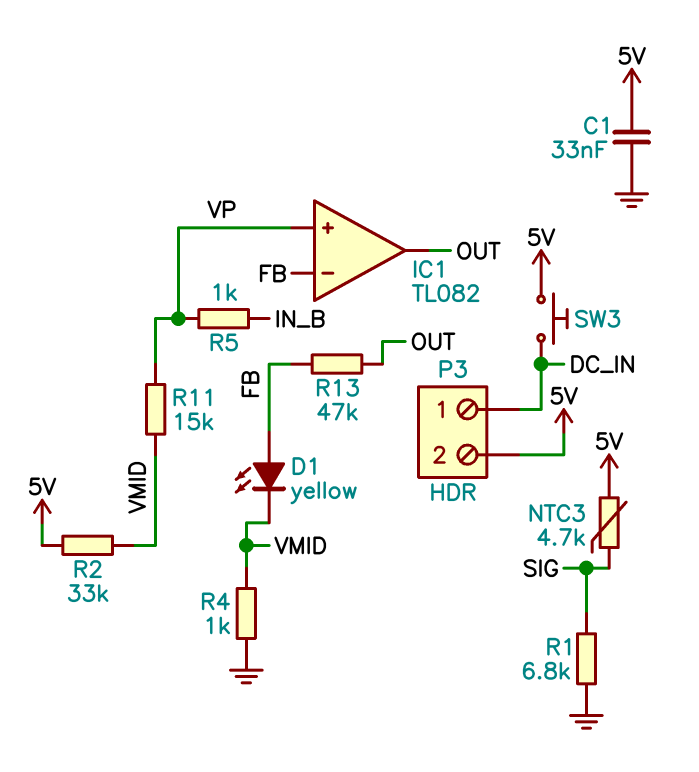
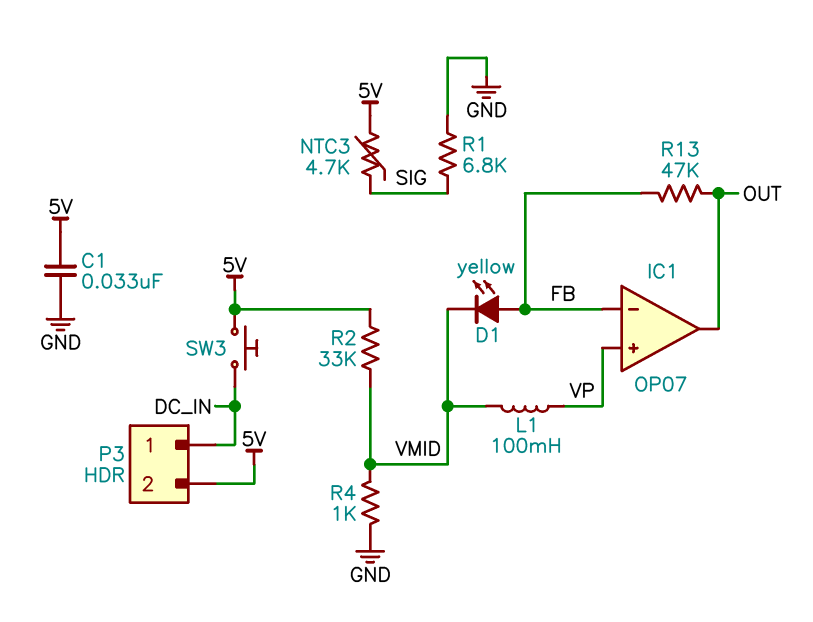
IC1: TL082 -> OP07
L1: none -> 100mH (VMID, VP)
R5: 1k (IN_B, VP) -> none
R11: 15k (VMID, VP) -> none

